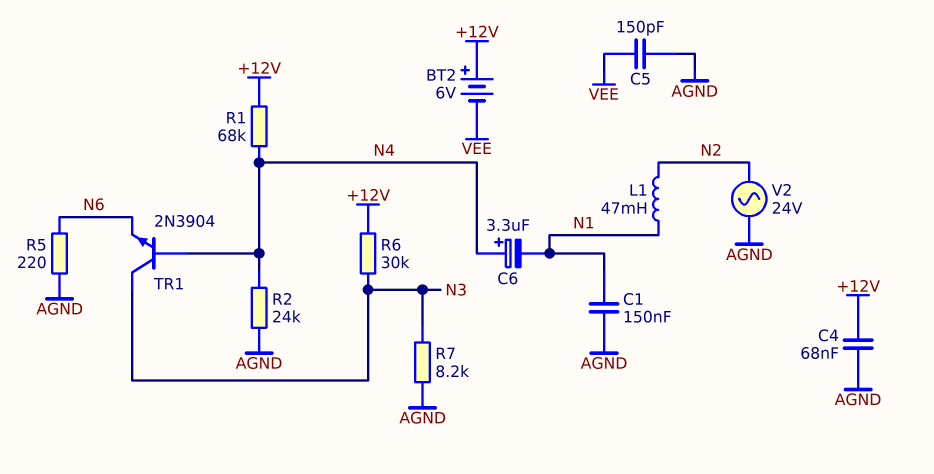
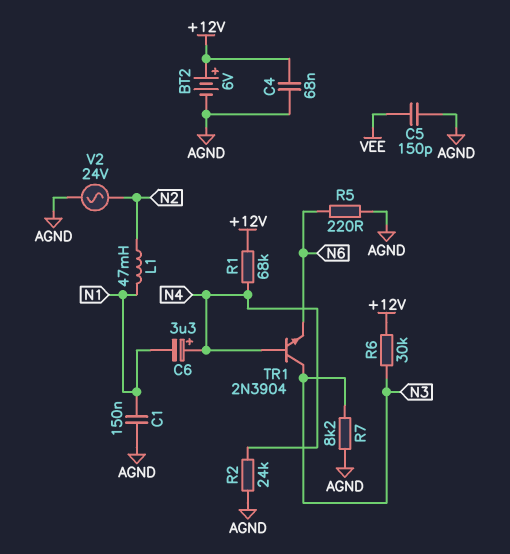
BT2: 6V (plus +12V, minus VEE) -> 6V (plus +12V, minus AGND)

